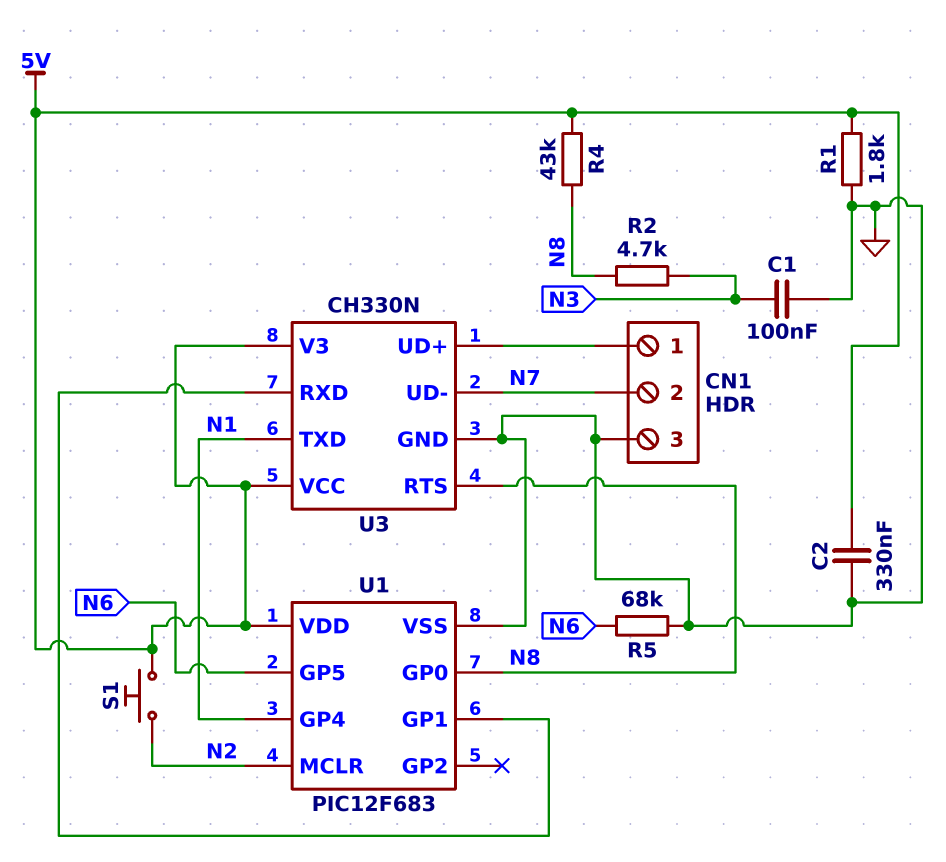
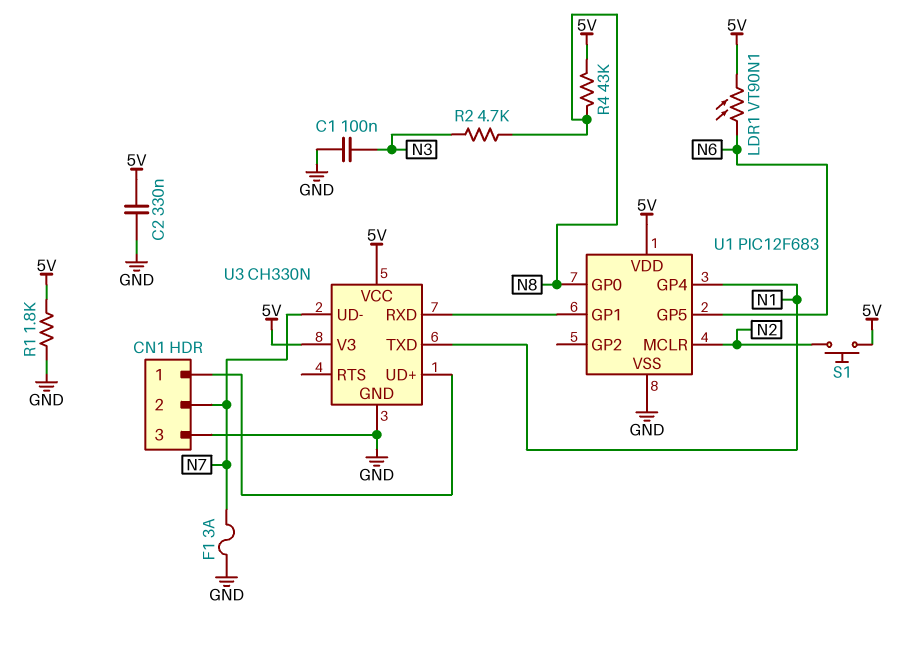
F1: none -> 3A (GND, N7)
LDR1: none -> VT90N1 (5V, N6)
R5: 68k (GND, N6) -> none
U3 pin RTS: N8 -> none

